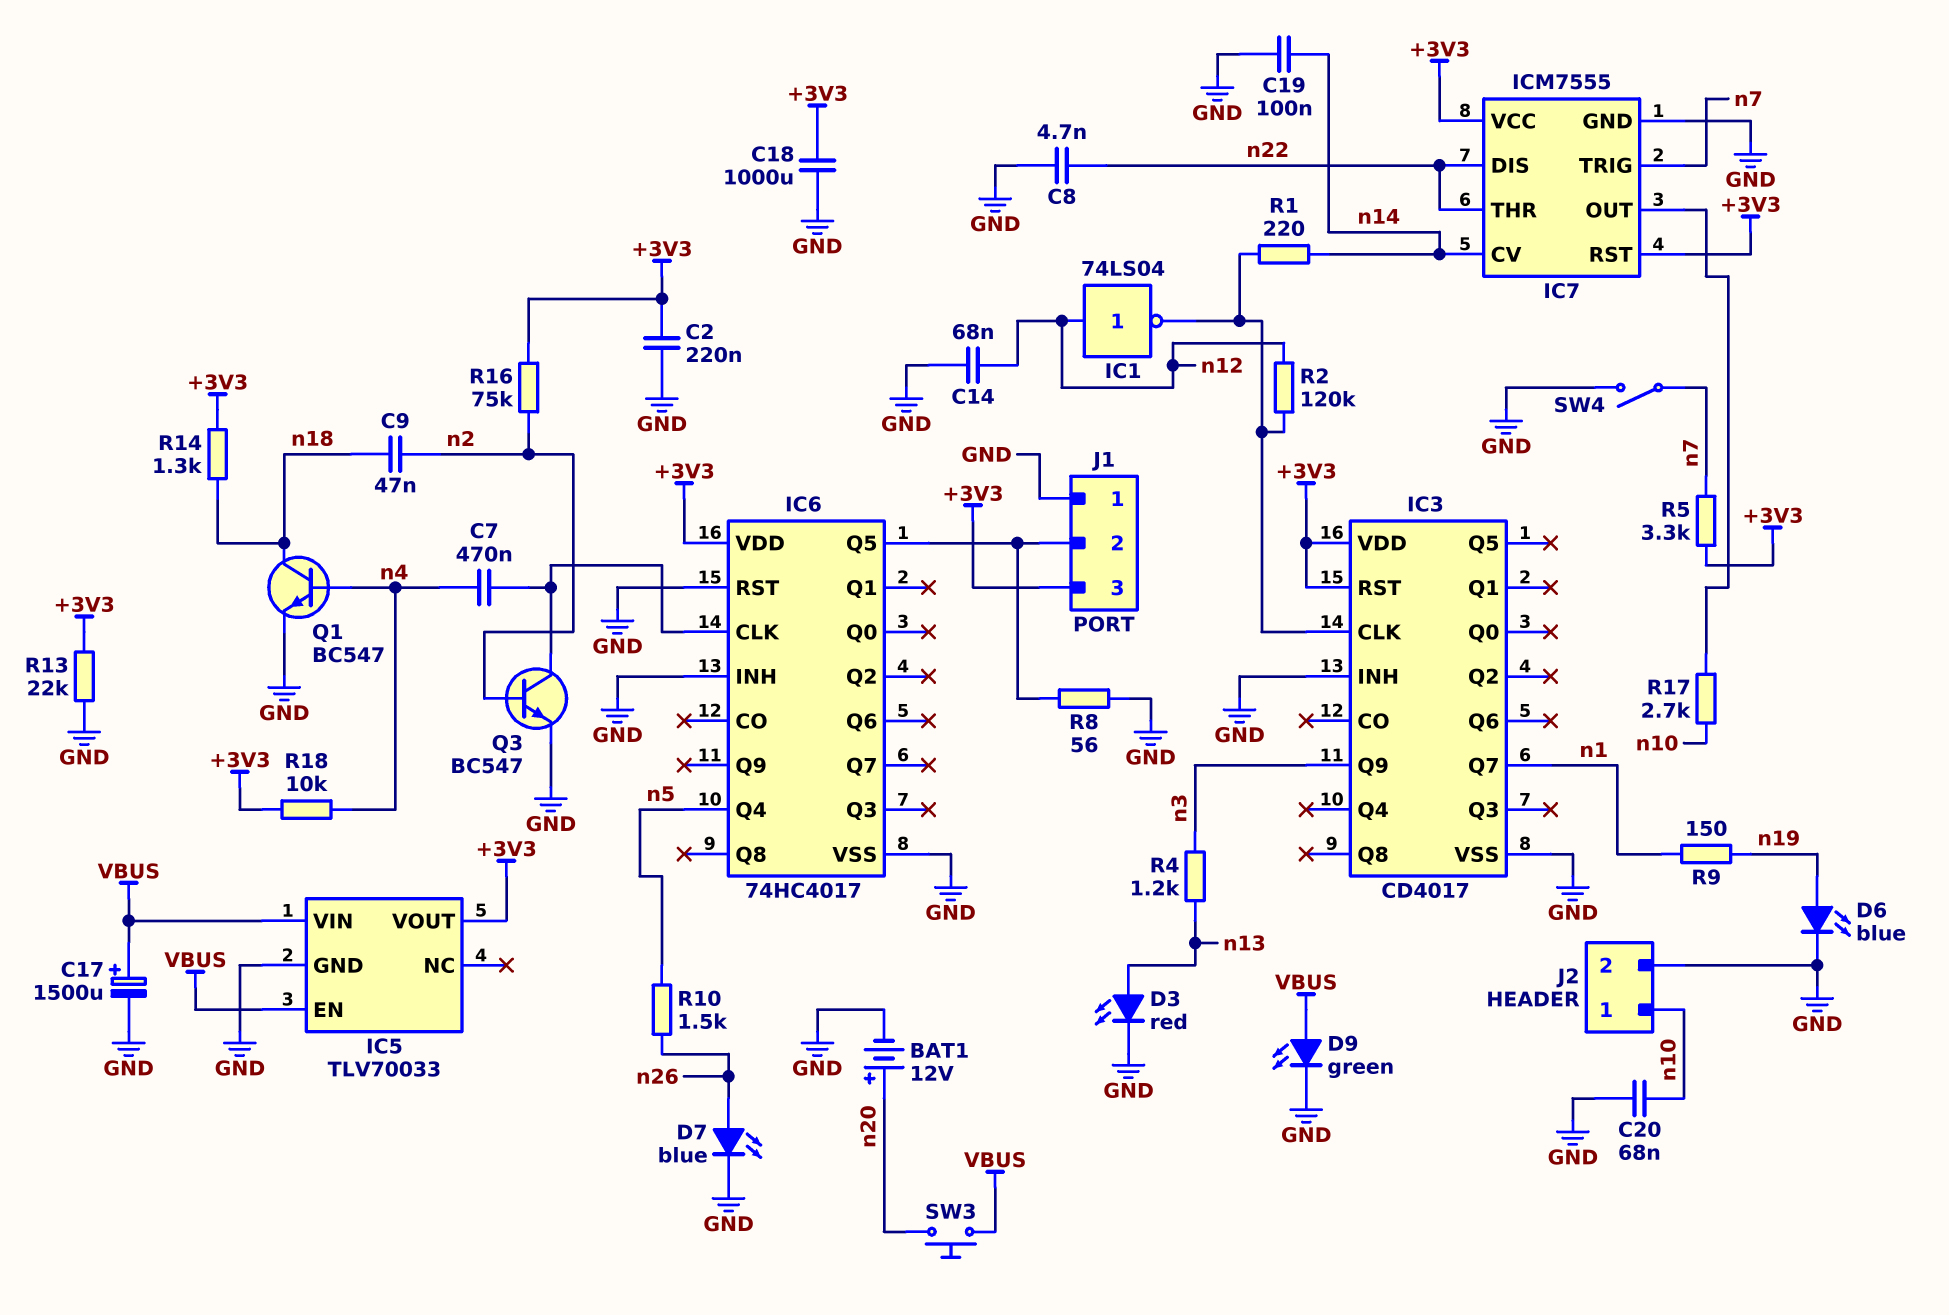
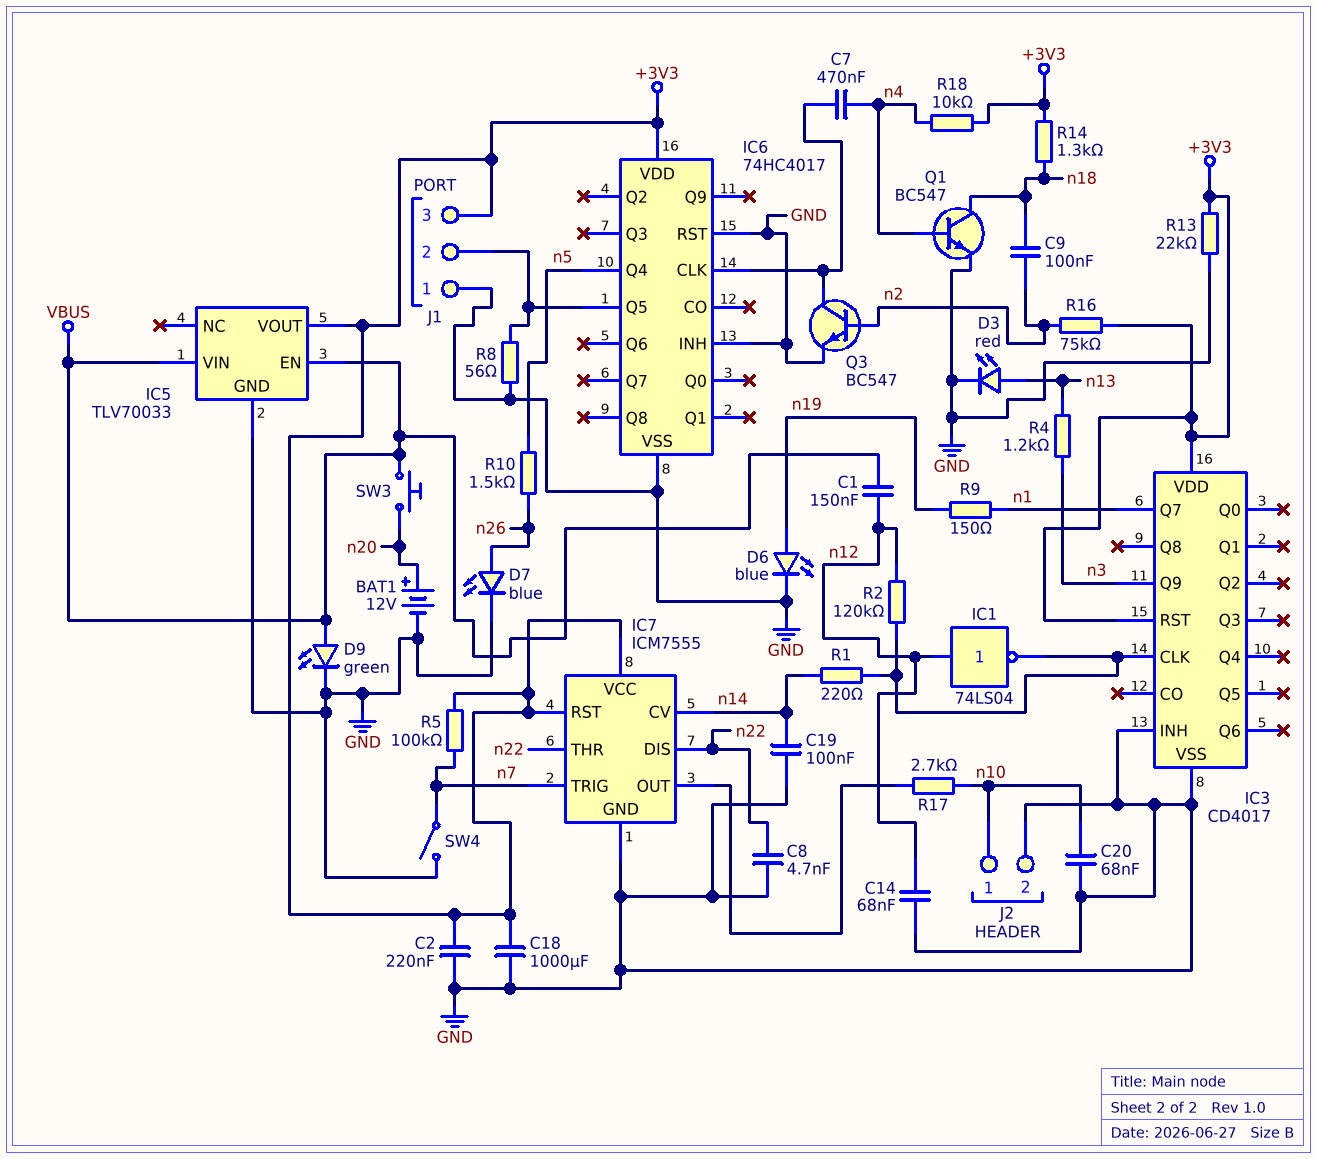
C1: none -> 150nF (VBUS, n12)
C9: 47nF (n2, n18) -> 100nF (n2, n18)
C17: 1500uF (plus VBUS, minus GND) -> none
R5: 3.3k (+3V3, n7) -> 100k (+3V3, n7)

